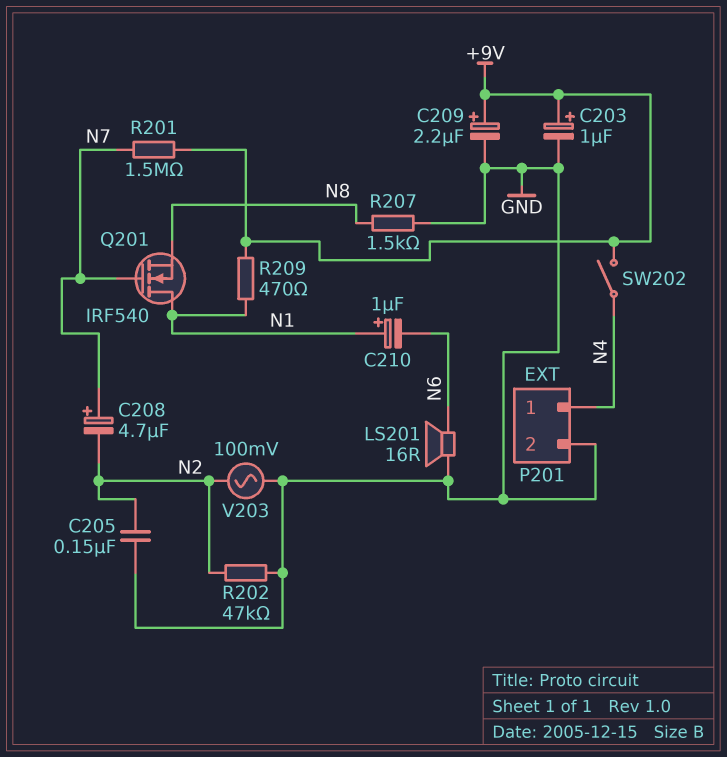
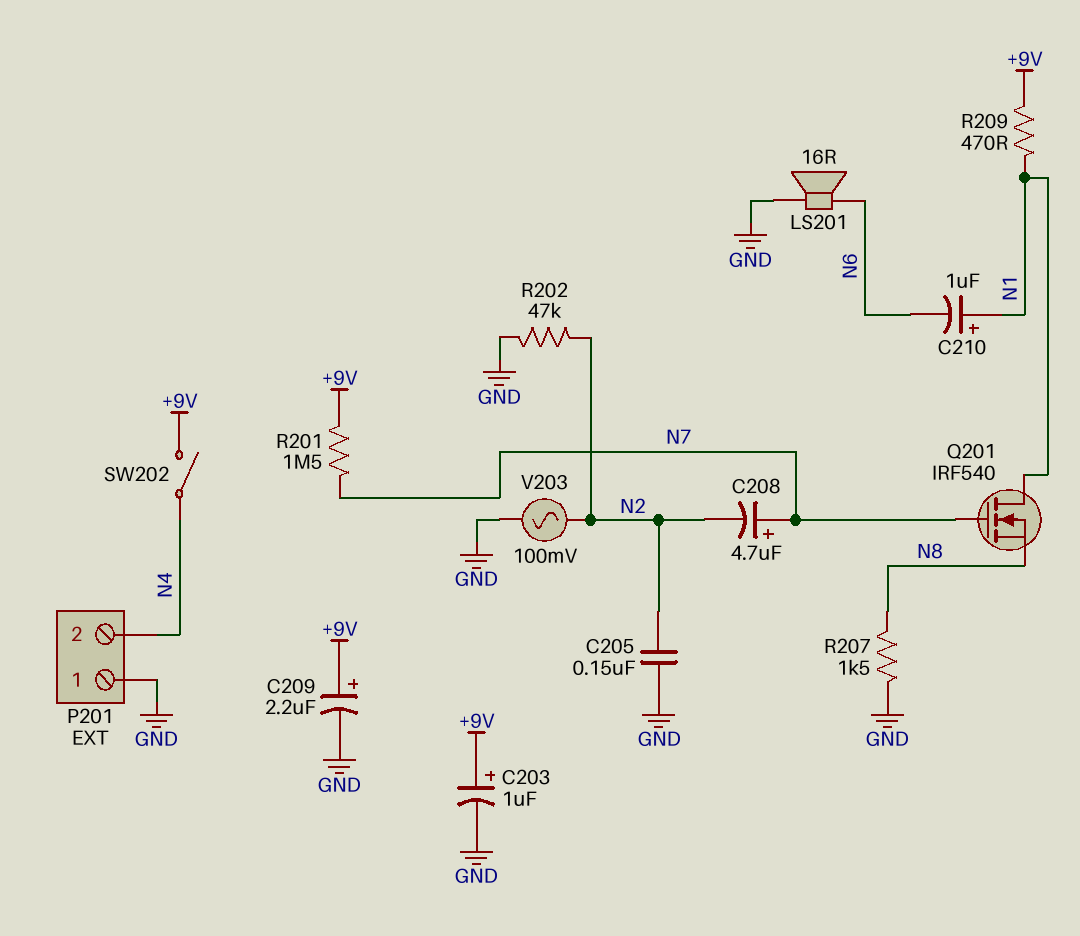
P201 pin 1: N4 -> GND
P201 pin 2: GND -> N4

